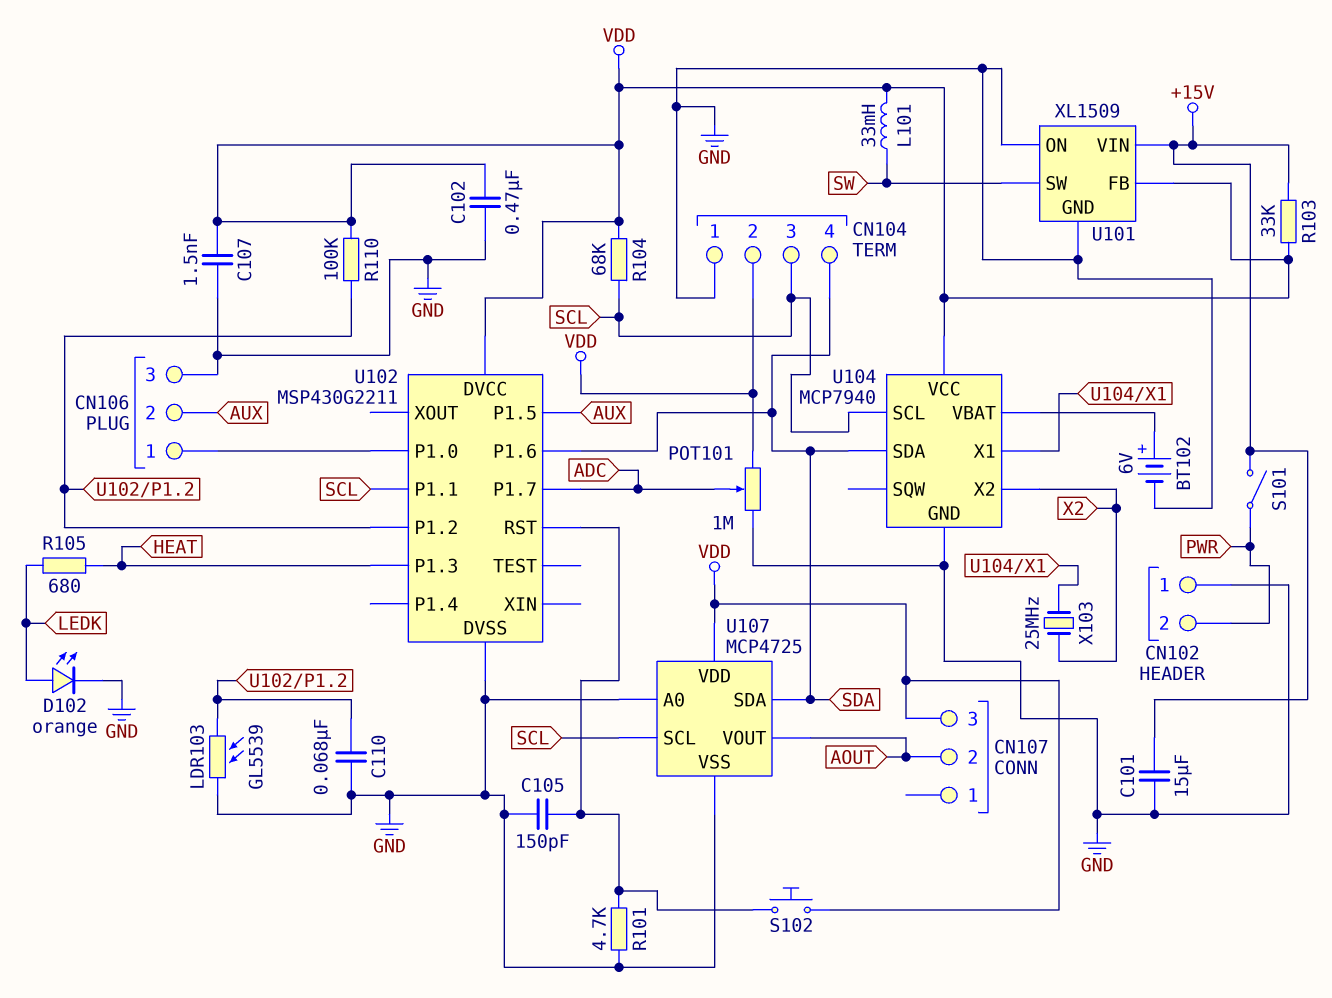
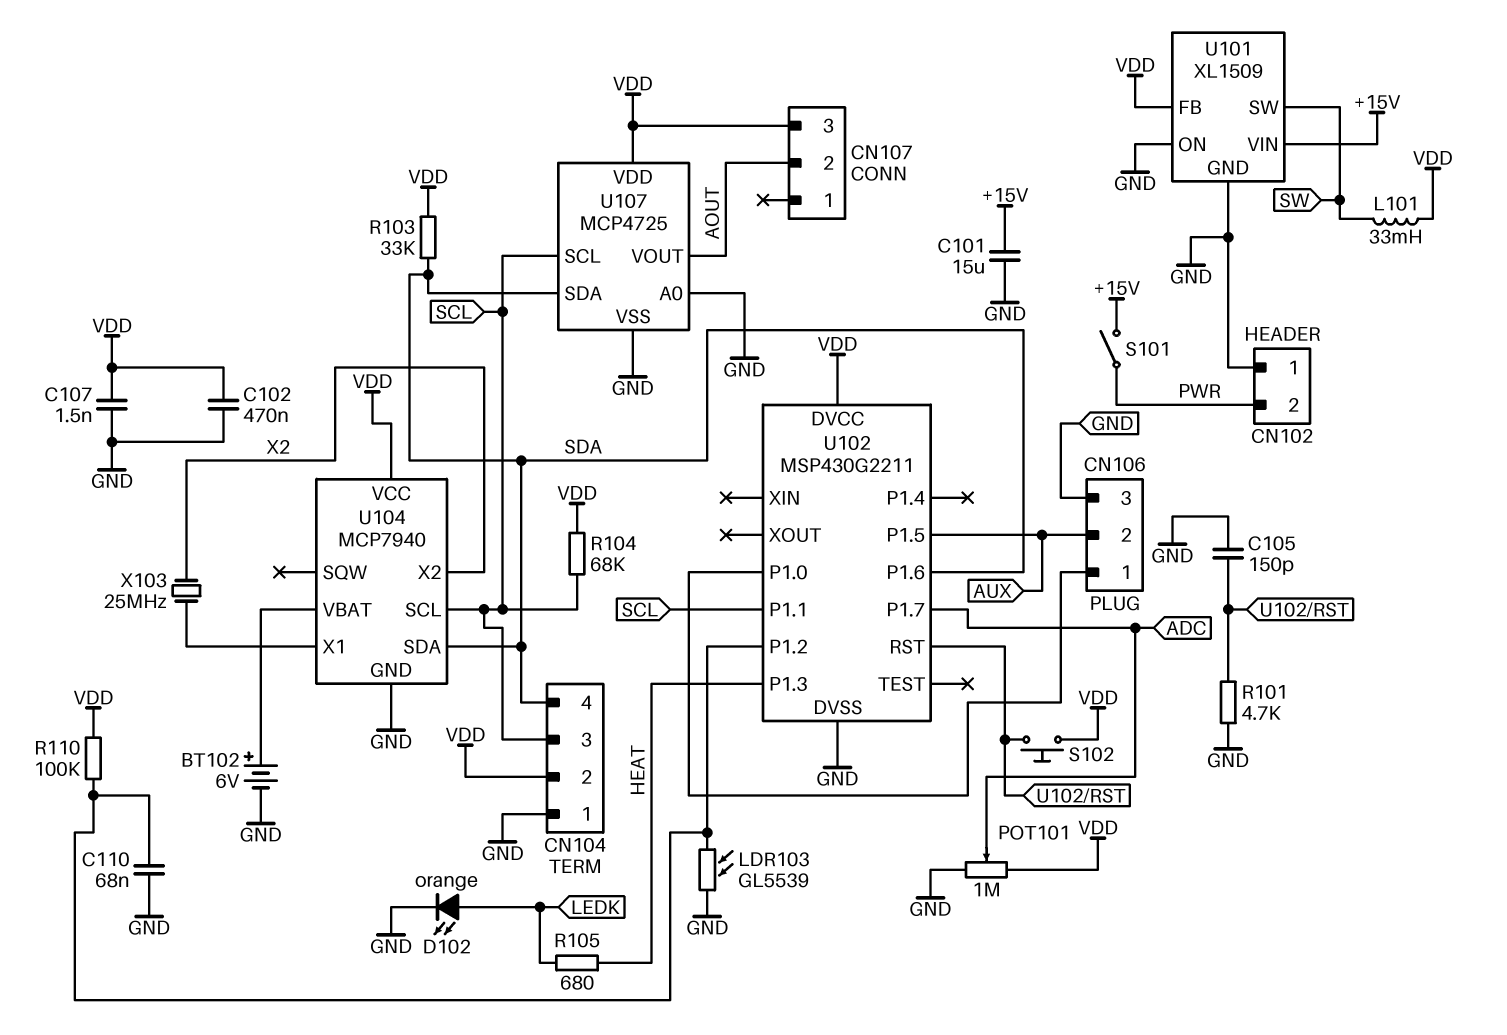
R103: 33k (+15V, VDD) -> 33k (SDA, VDD)

